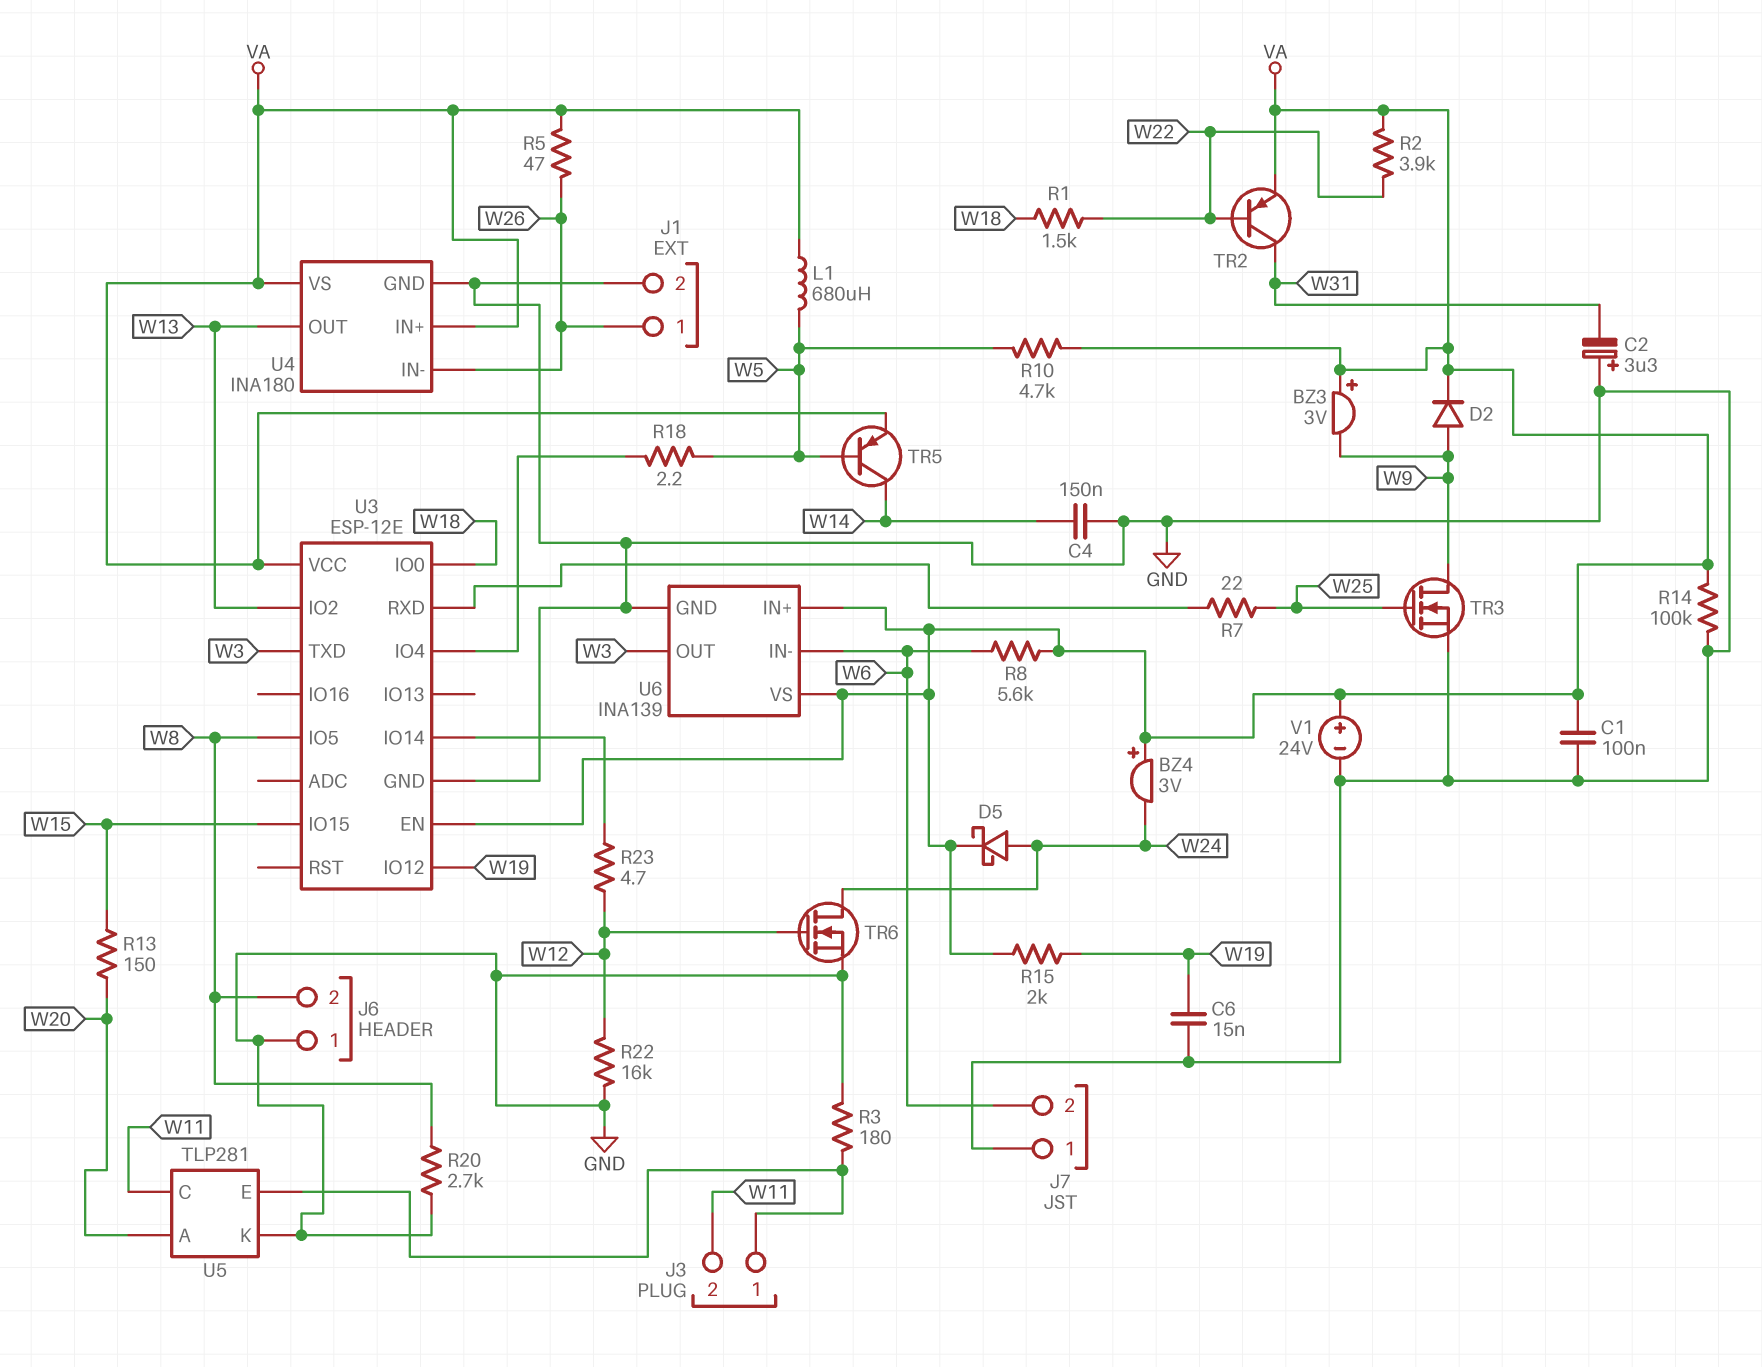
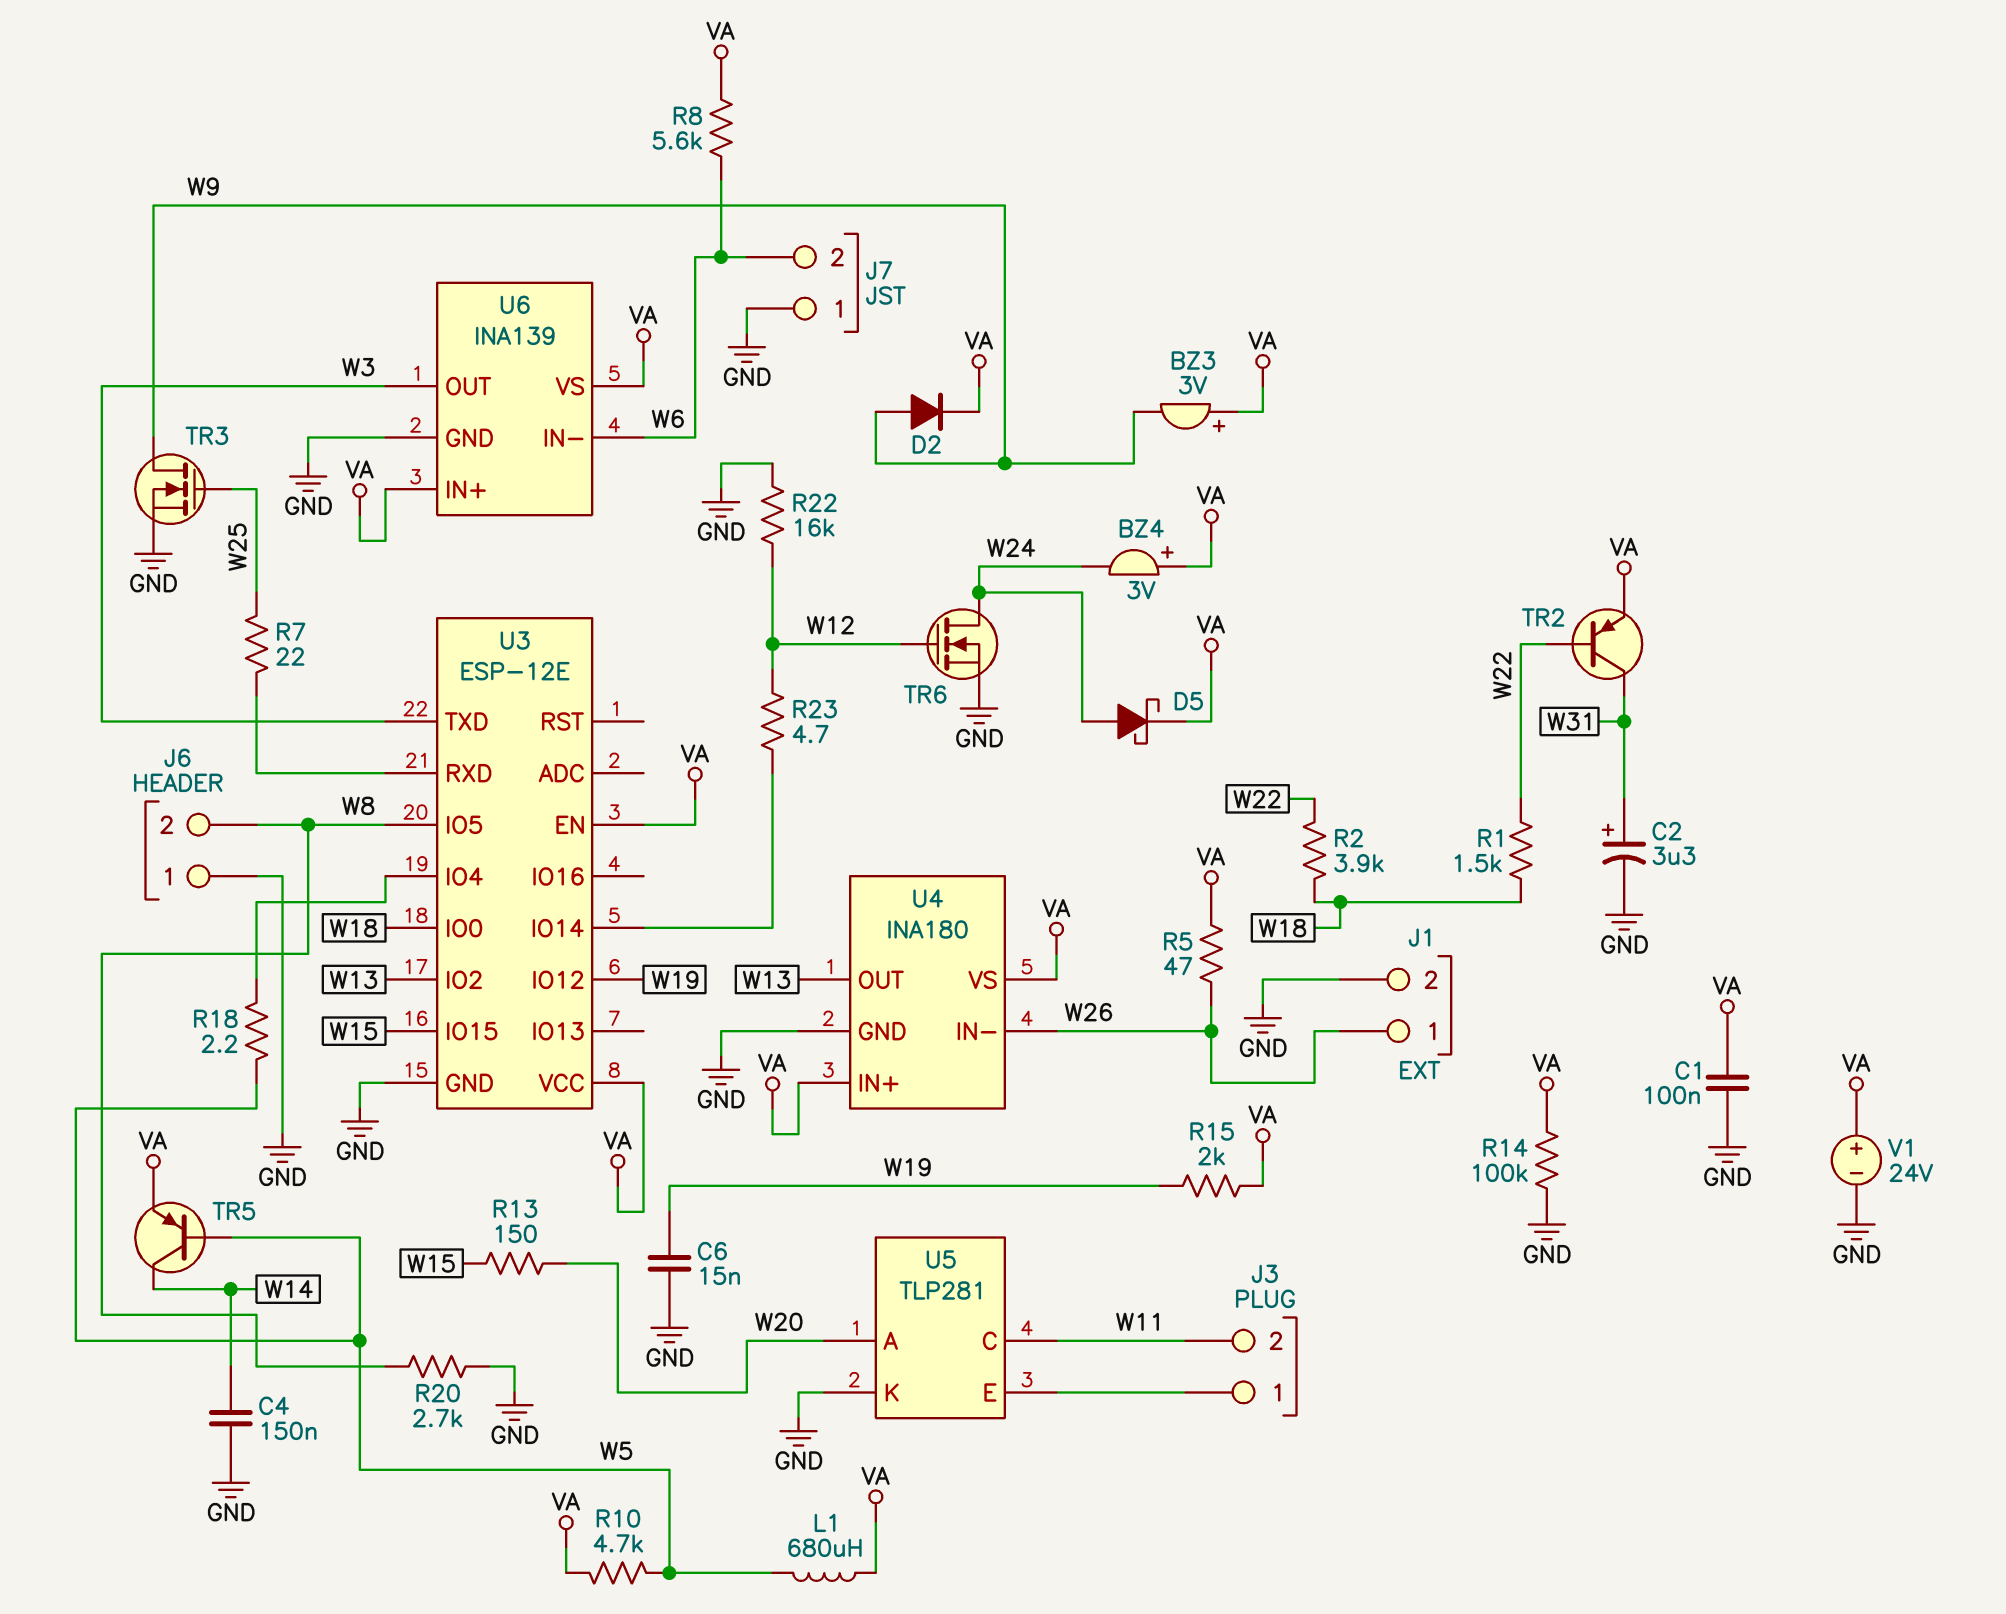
C2: 3.3uF (plus GND, minus W31) -> 3.3uF (plus W31, minus GND)
R2: 3.9k (VA, W22) -> 3.9k (W18, W22)
R3: 180 (GND, J3/1) -> none

